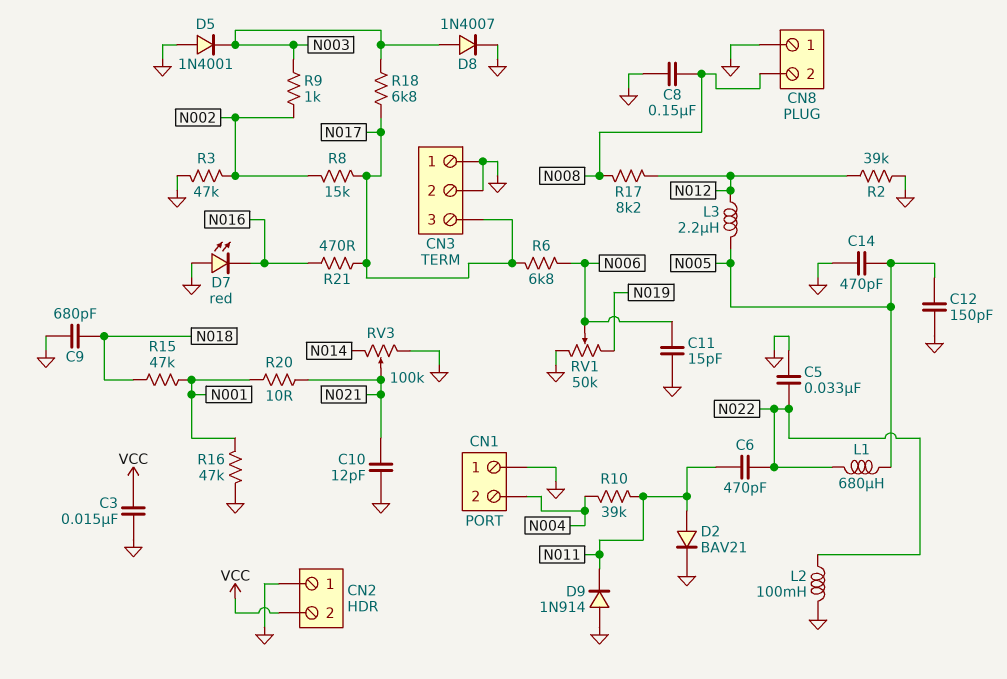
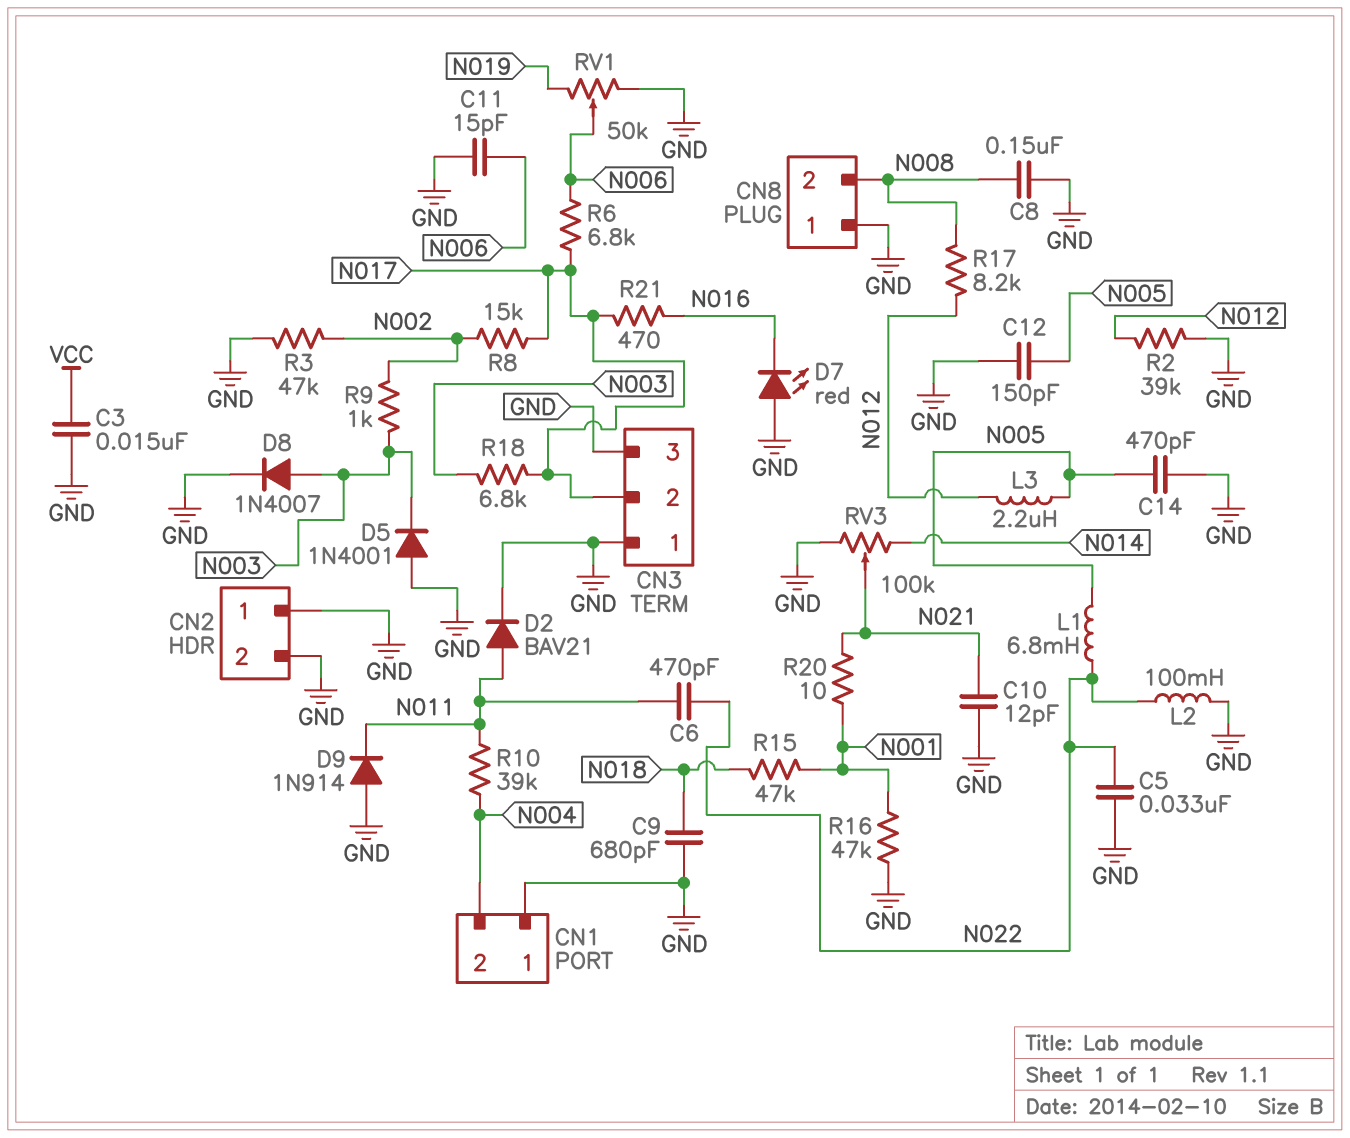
CN2 pin 2: VCC -> GND
CN3 pin 2: GND -> N017
CN3 pin 3: N017 -> GND
L1: 680uH (N005, N022) -> 6.8mH (N005, N022)

